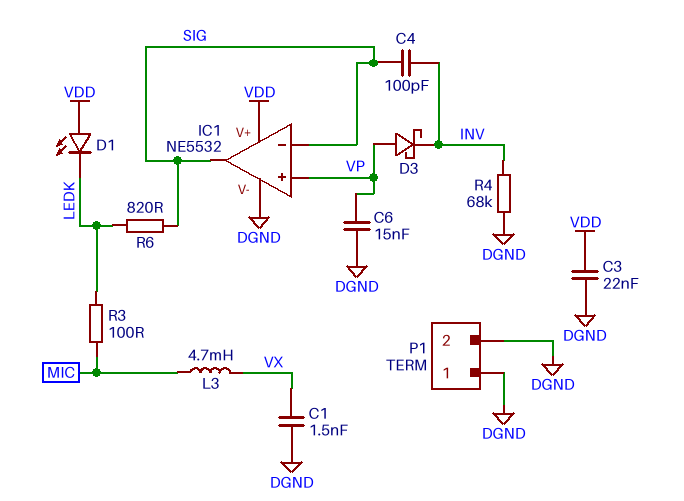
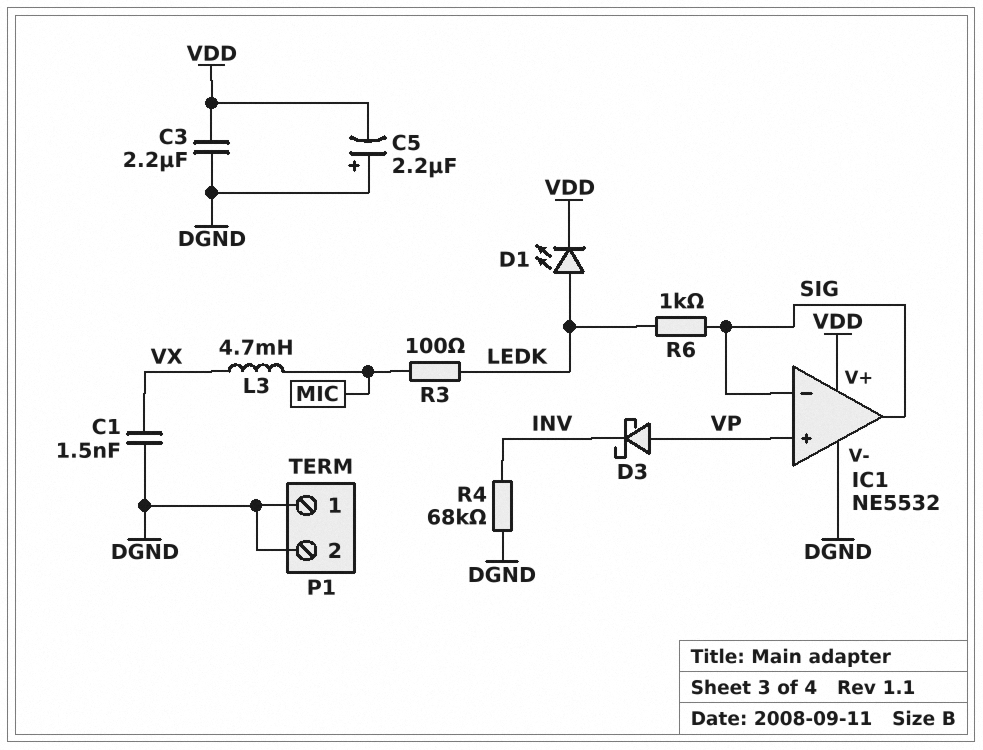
C3: 22nF (DGND, VDD) -> 2.2uF (DGND, VDD)
C4: 100pF (INV, SIG) -> none
C5: none -> 2.2uF (plus DGND, minus VDD)
C6: 15nF (DGND, VP) -> none
D1: LED (A VDD, K LEDK) -> LED (A LEDK, K VDD)
R6: 820 (LEDK, SIG) -> 1k (LEDK, SIG)

